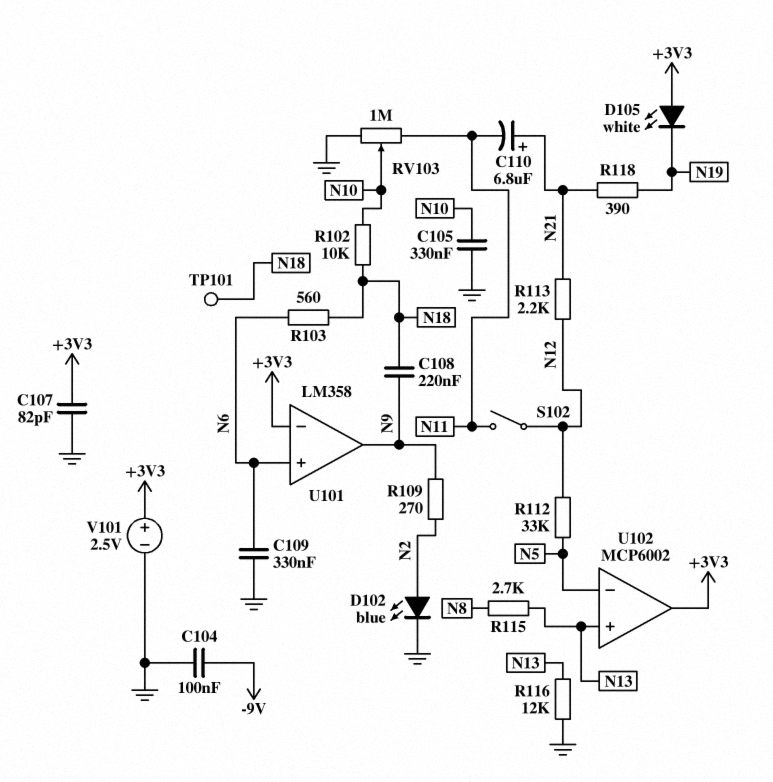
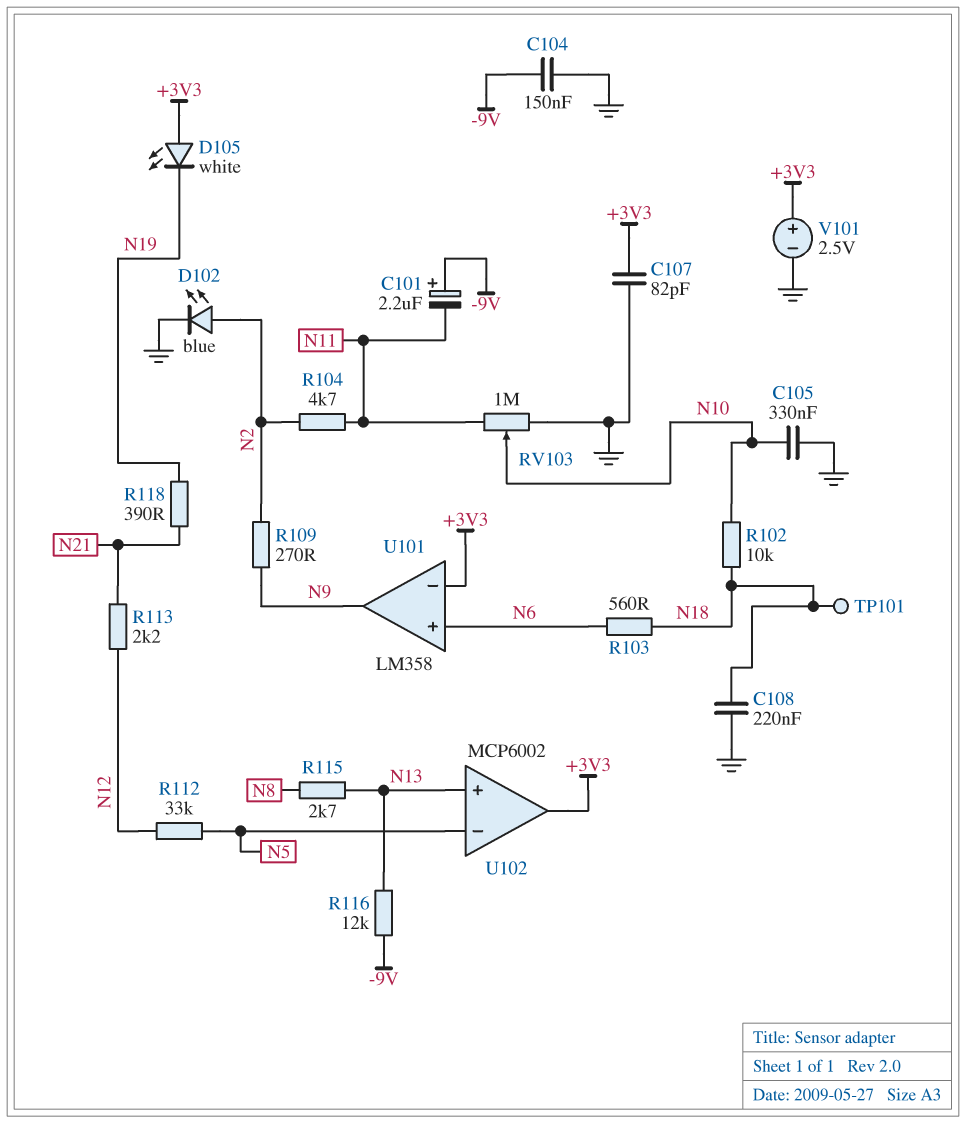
C101: none -> 2.2uF (plus -9V, minus N11)
C104: 100nF (-9V, GND) -> 150nF (-9V, GND)
C108: 220nF (N9, N18) -> 220nF (GND, N18)
C109: 330nF (GND, N6) -> none
C110: 6.8uF (plus N21, minus N11) -> none
R104: none -> 4.7k (N2, N11)
R116: 12k (GND, N13) -> 12k (-9V, N13)
S102: switch (N11, N12) -> none

